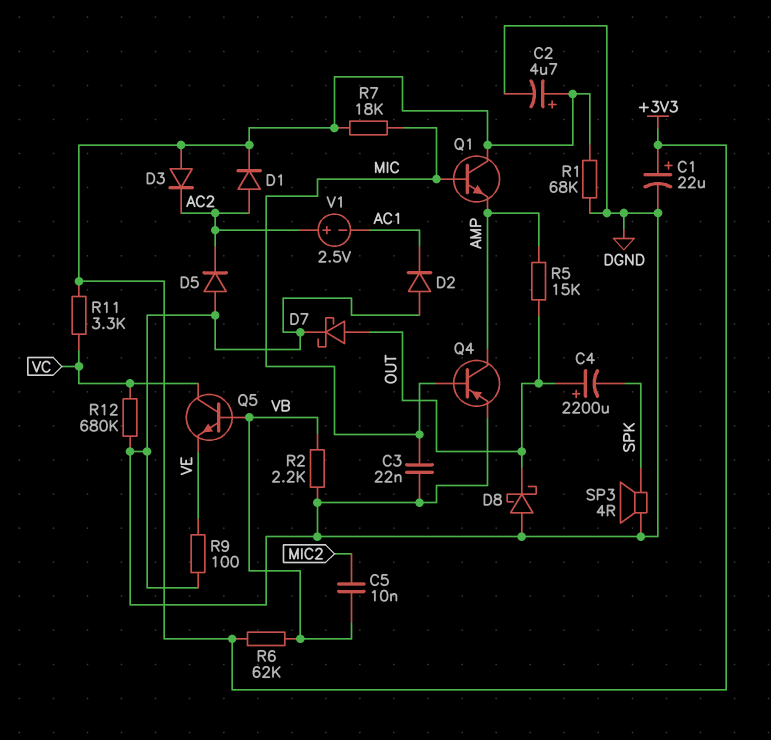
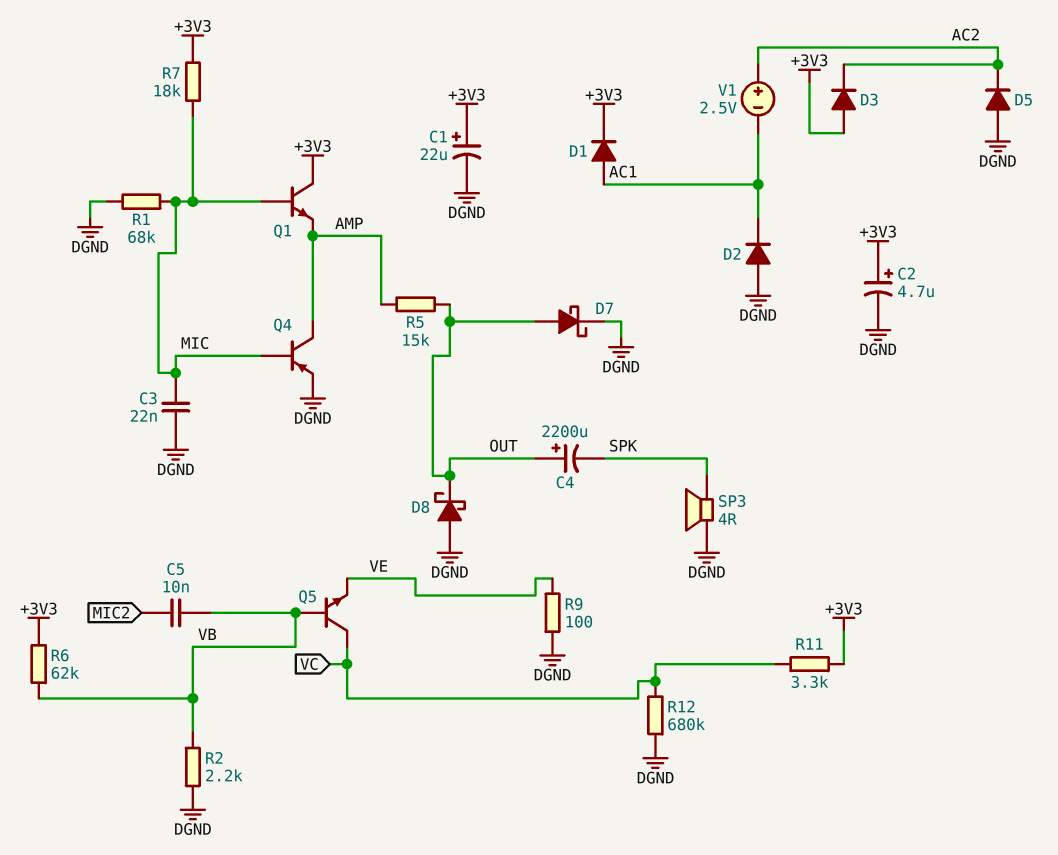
D1: diode (A AC2, K +3V3) -> diode (A AC1, K +3V3)
R1: 68k (+3V3, DGND) -> 68k (DGND, MIC)

